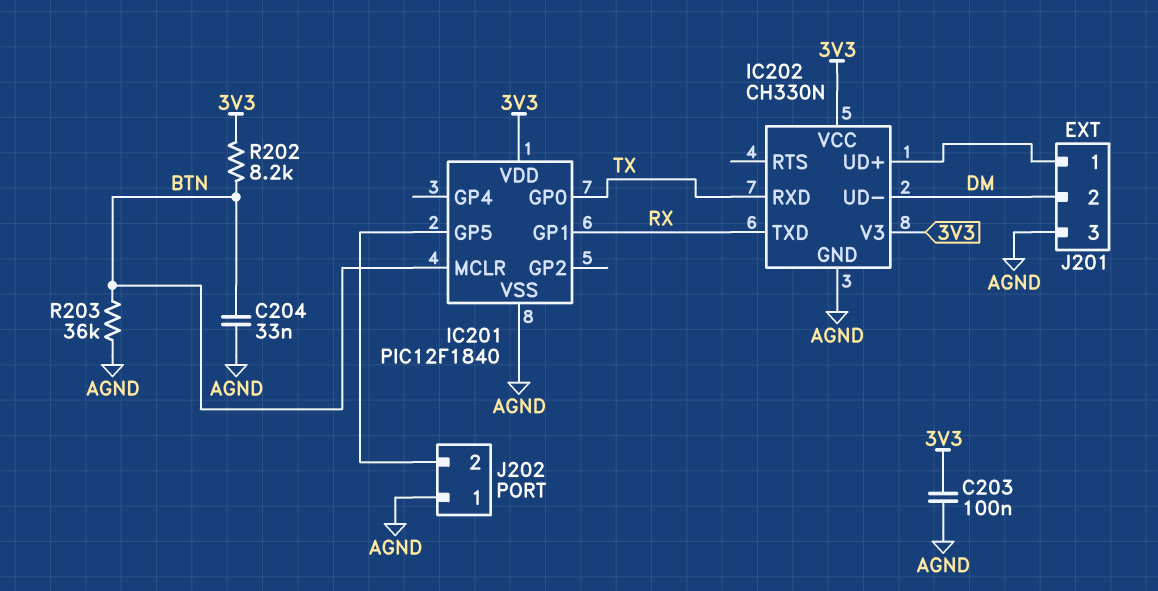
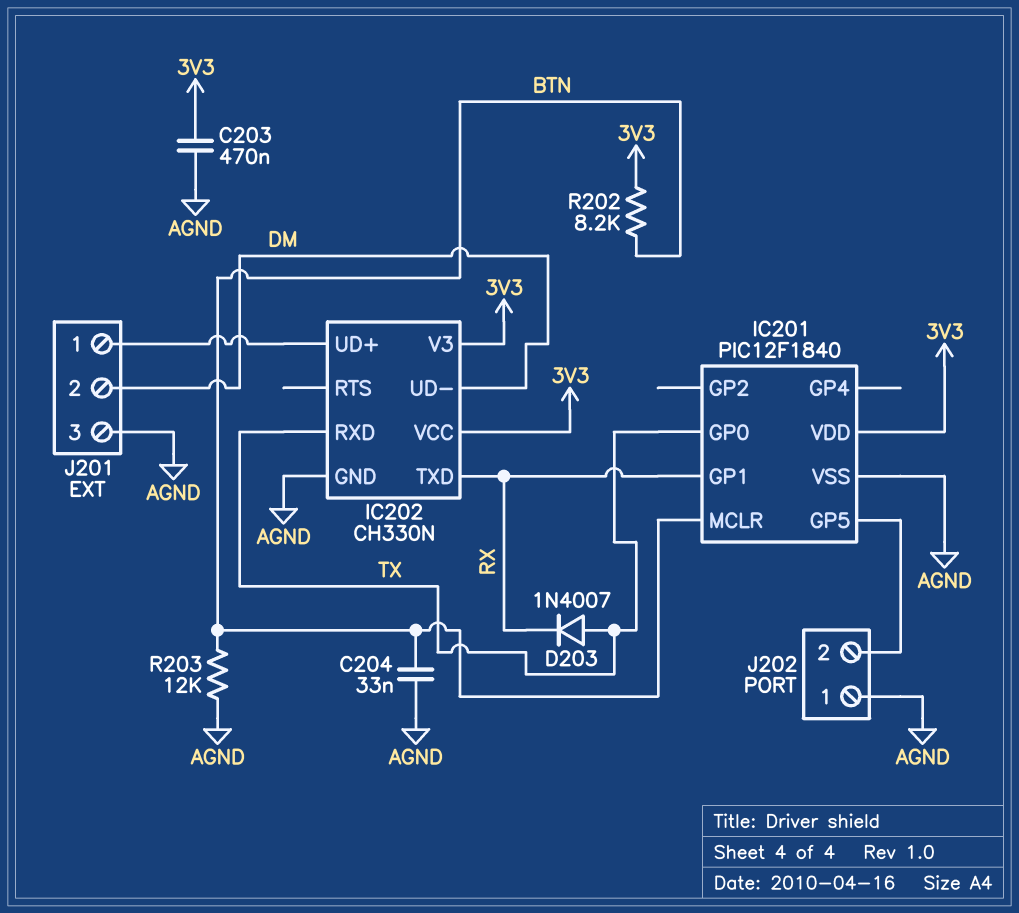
C203: 100nF (3V3, AGND) -> 470nF (3V3, AGND)
D203: none -> diode 1N4007 (A TX, K RX)
R203: 36k (AGND, BTN) -> 12k (AGND, BTN)

